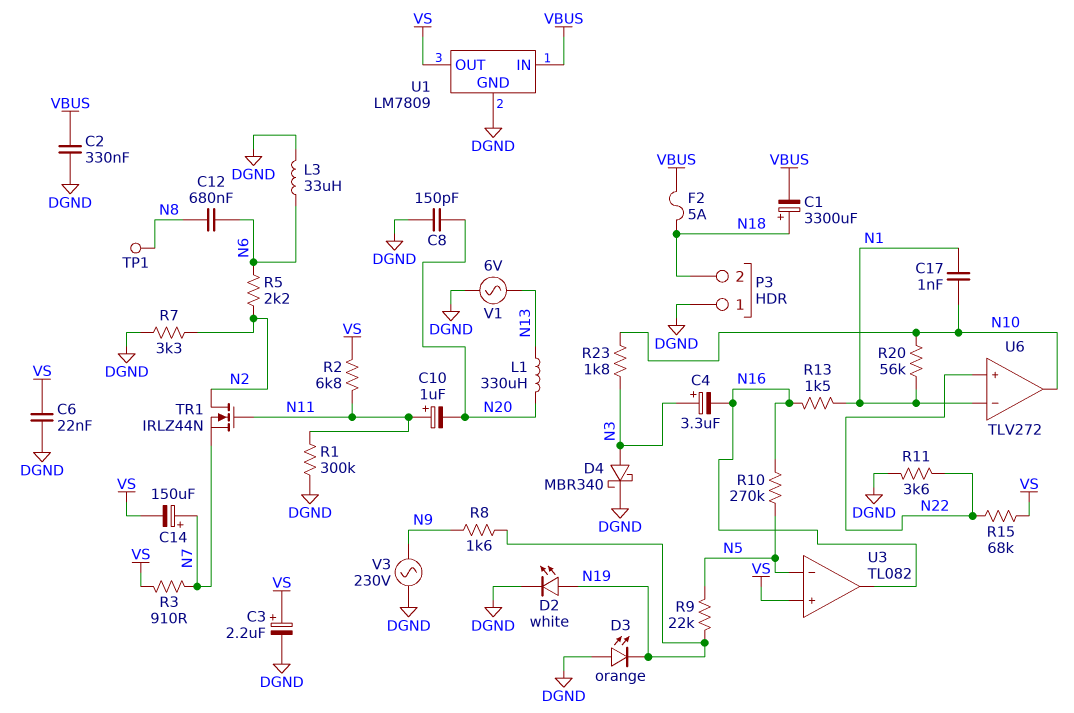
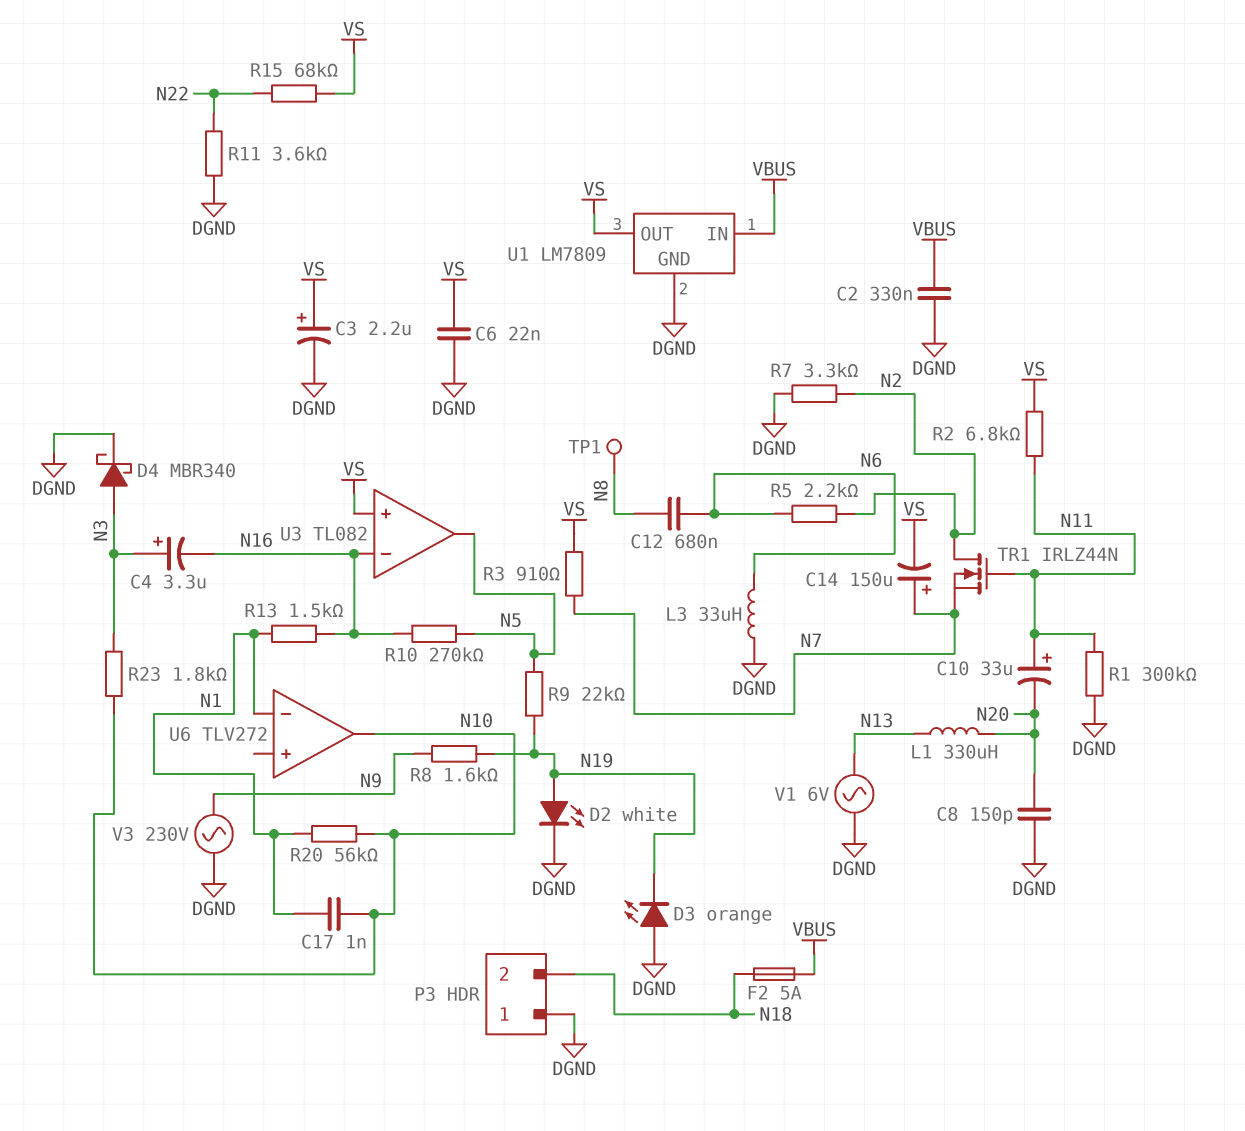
C1: 3300uF (plus N18, minus VBUS) -> none
C10: 1uF (plus N11, minus N20) -> 33uF (plus N11, minus N20)
U3 pin in-: N5 -> N16
U3 pin out: N16 -> N5
U6 pin in+: N22 -> none

